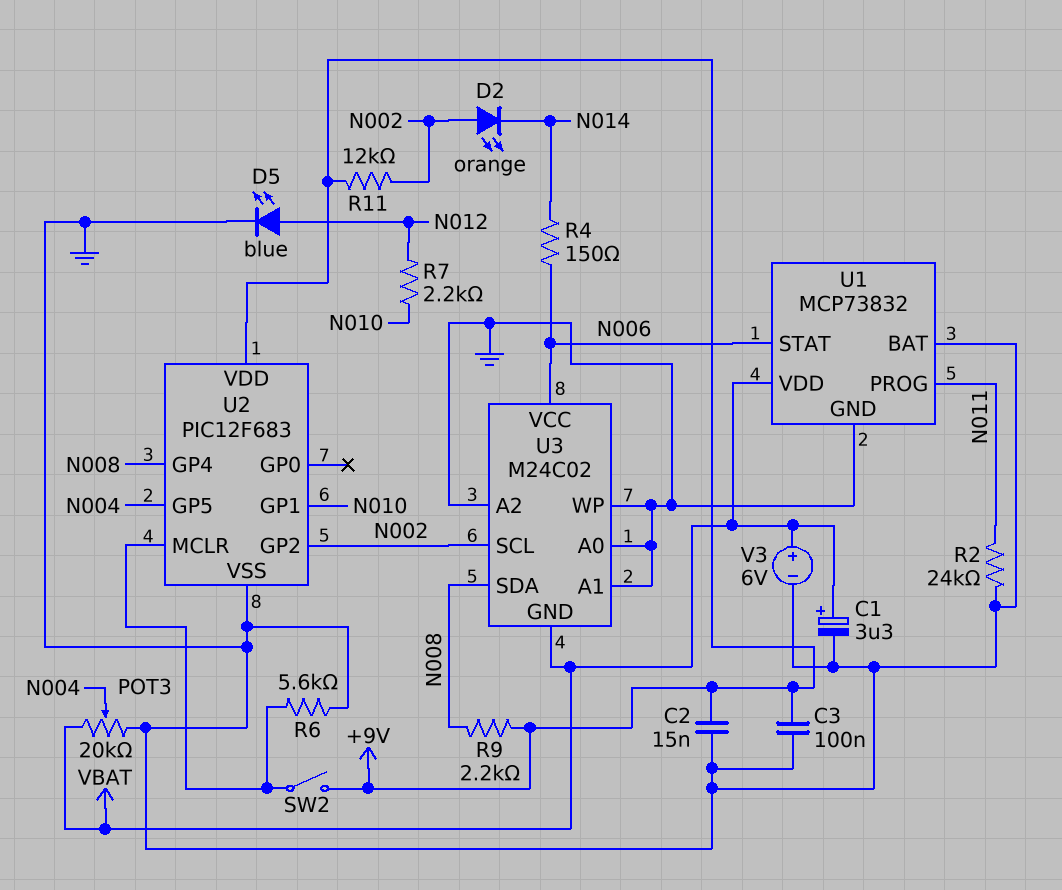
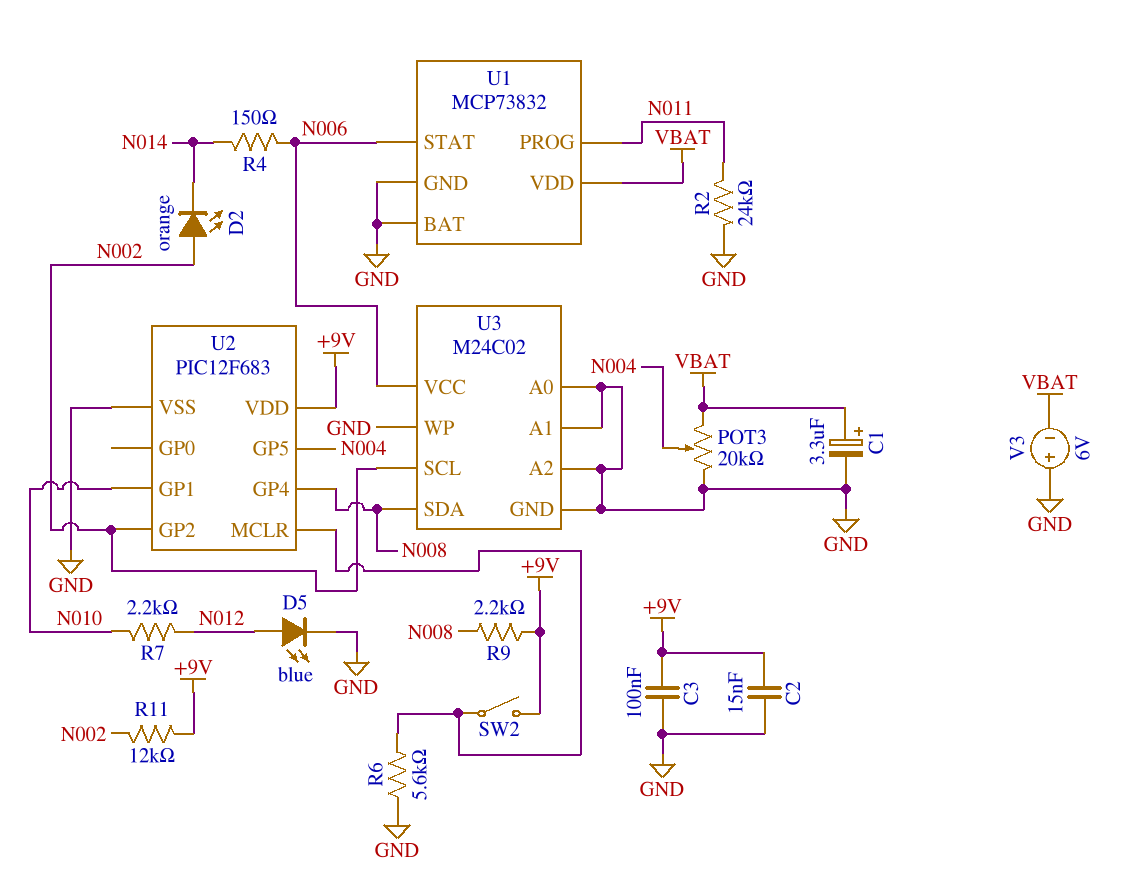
U3 pin GND: VBAT -> GND
V3: 6V (plus VBAT, minus GND) -> 6V (plus GND, minus VBAT)

